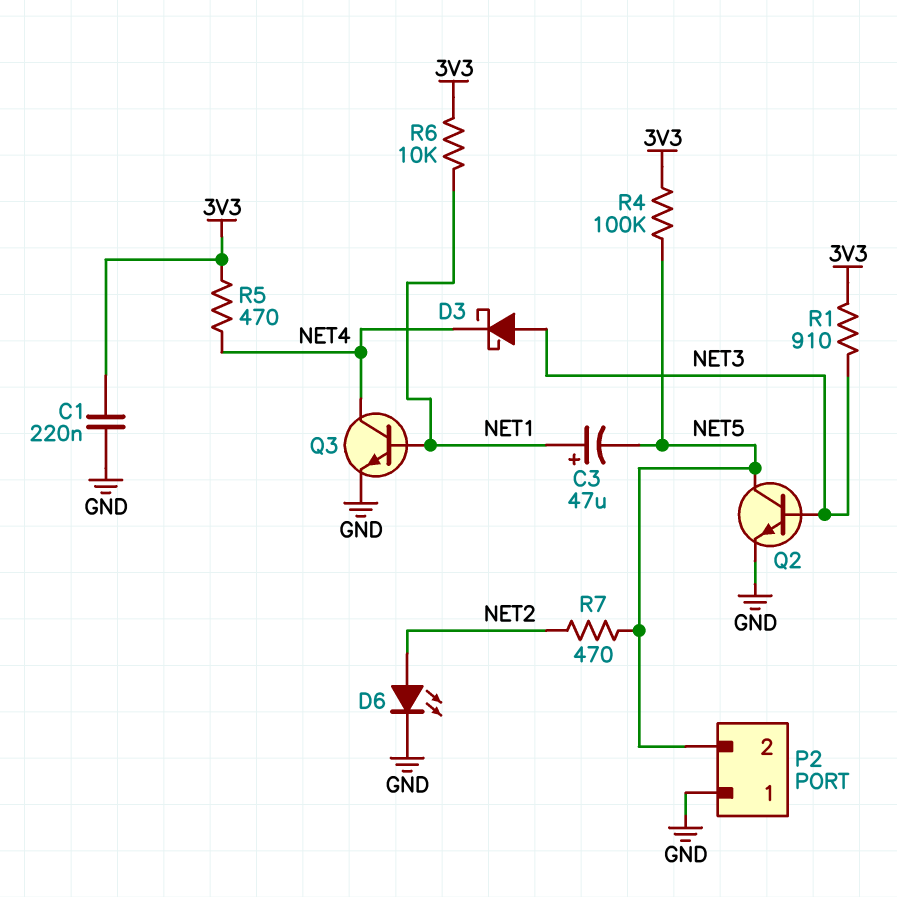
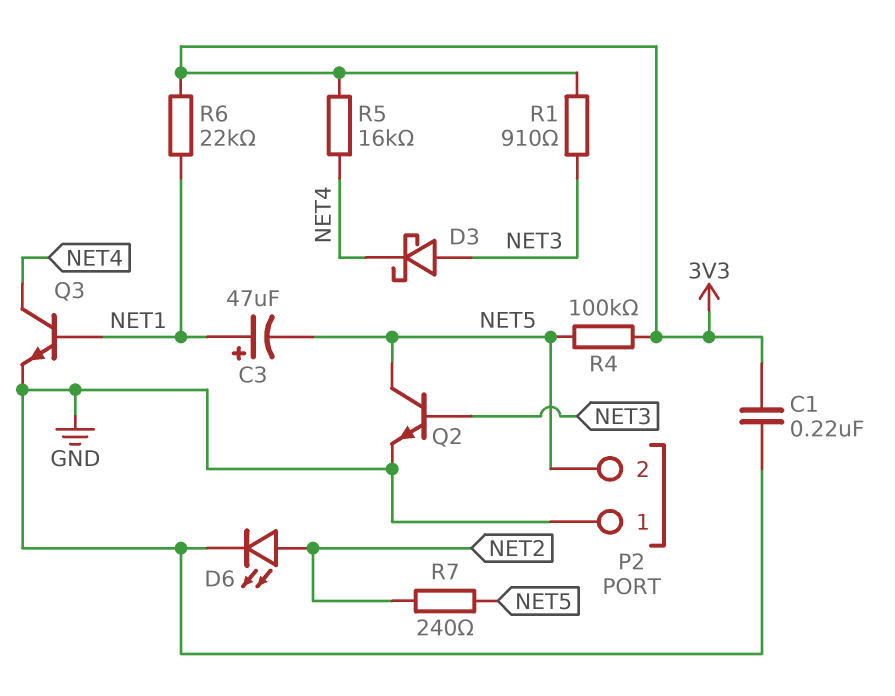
R5: 470 (3V3, NET4) -> 16k (3V3, NET4)
R6: 10k (3V3, NET1) -> 22k (3V3, NET1)
R7: 470 (NET2, NET5) -> 240 (NET2, NET5)

